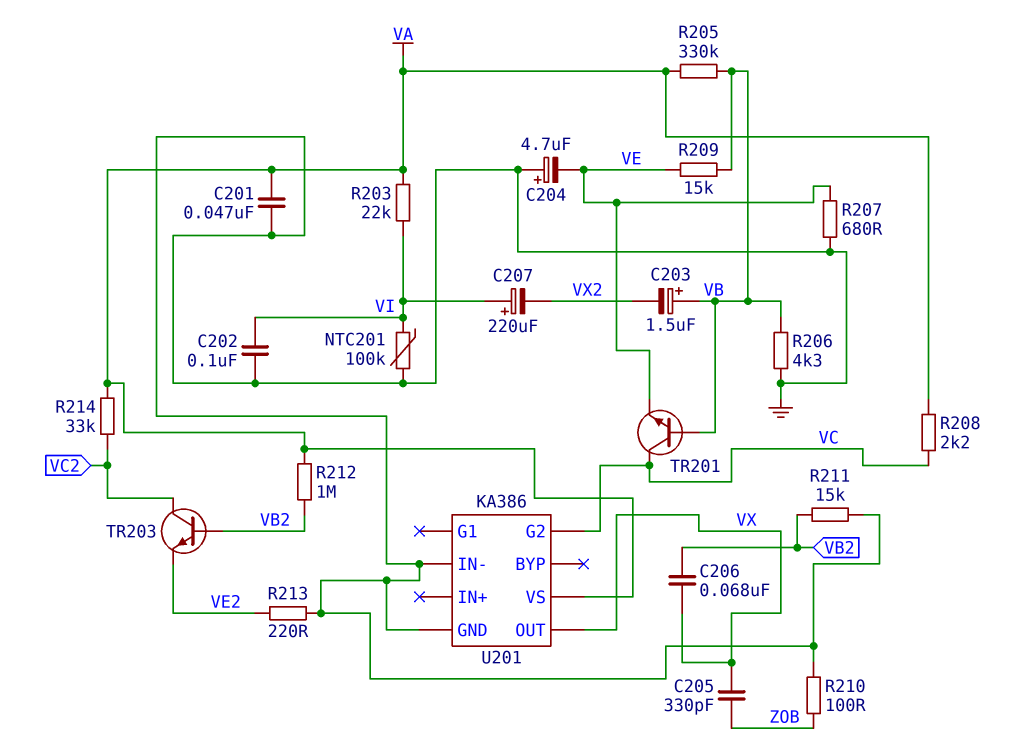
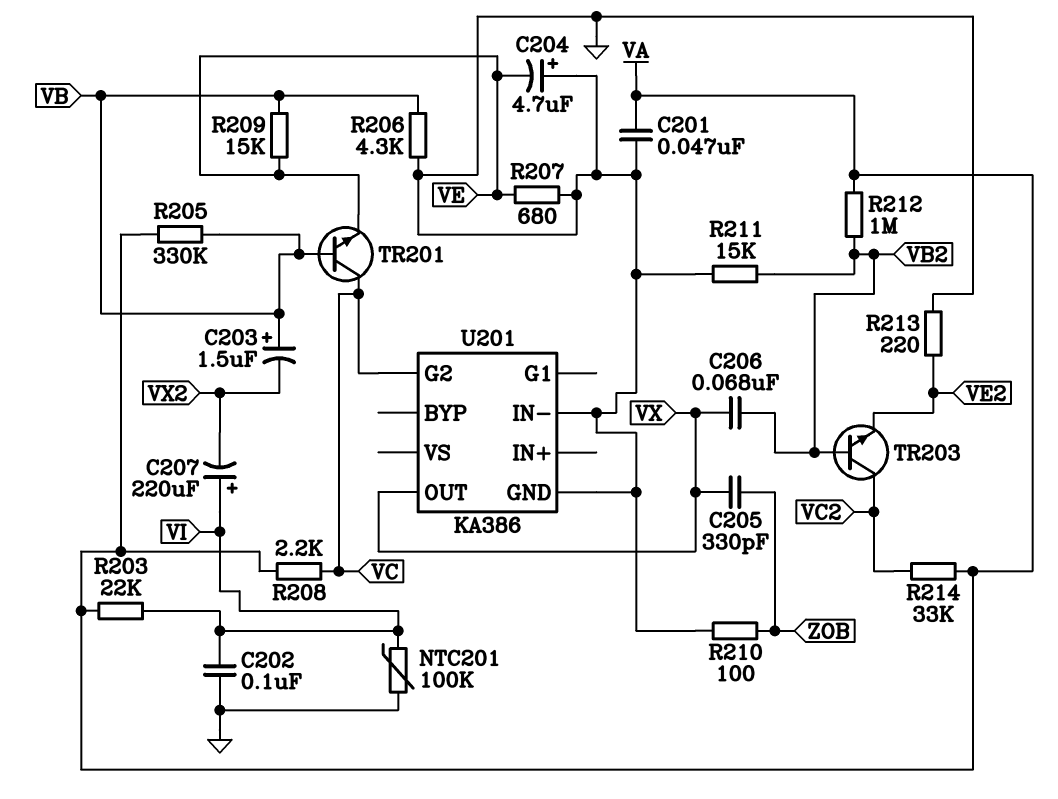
U201 pin VS: VA -> none

